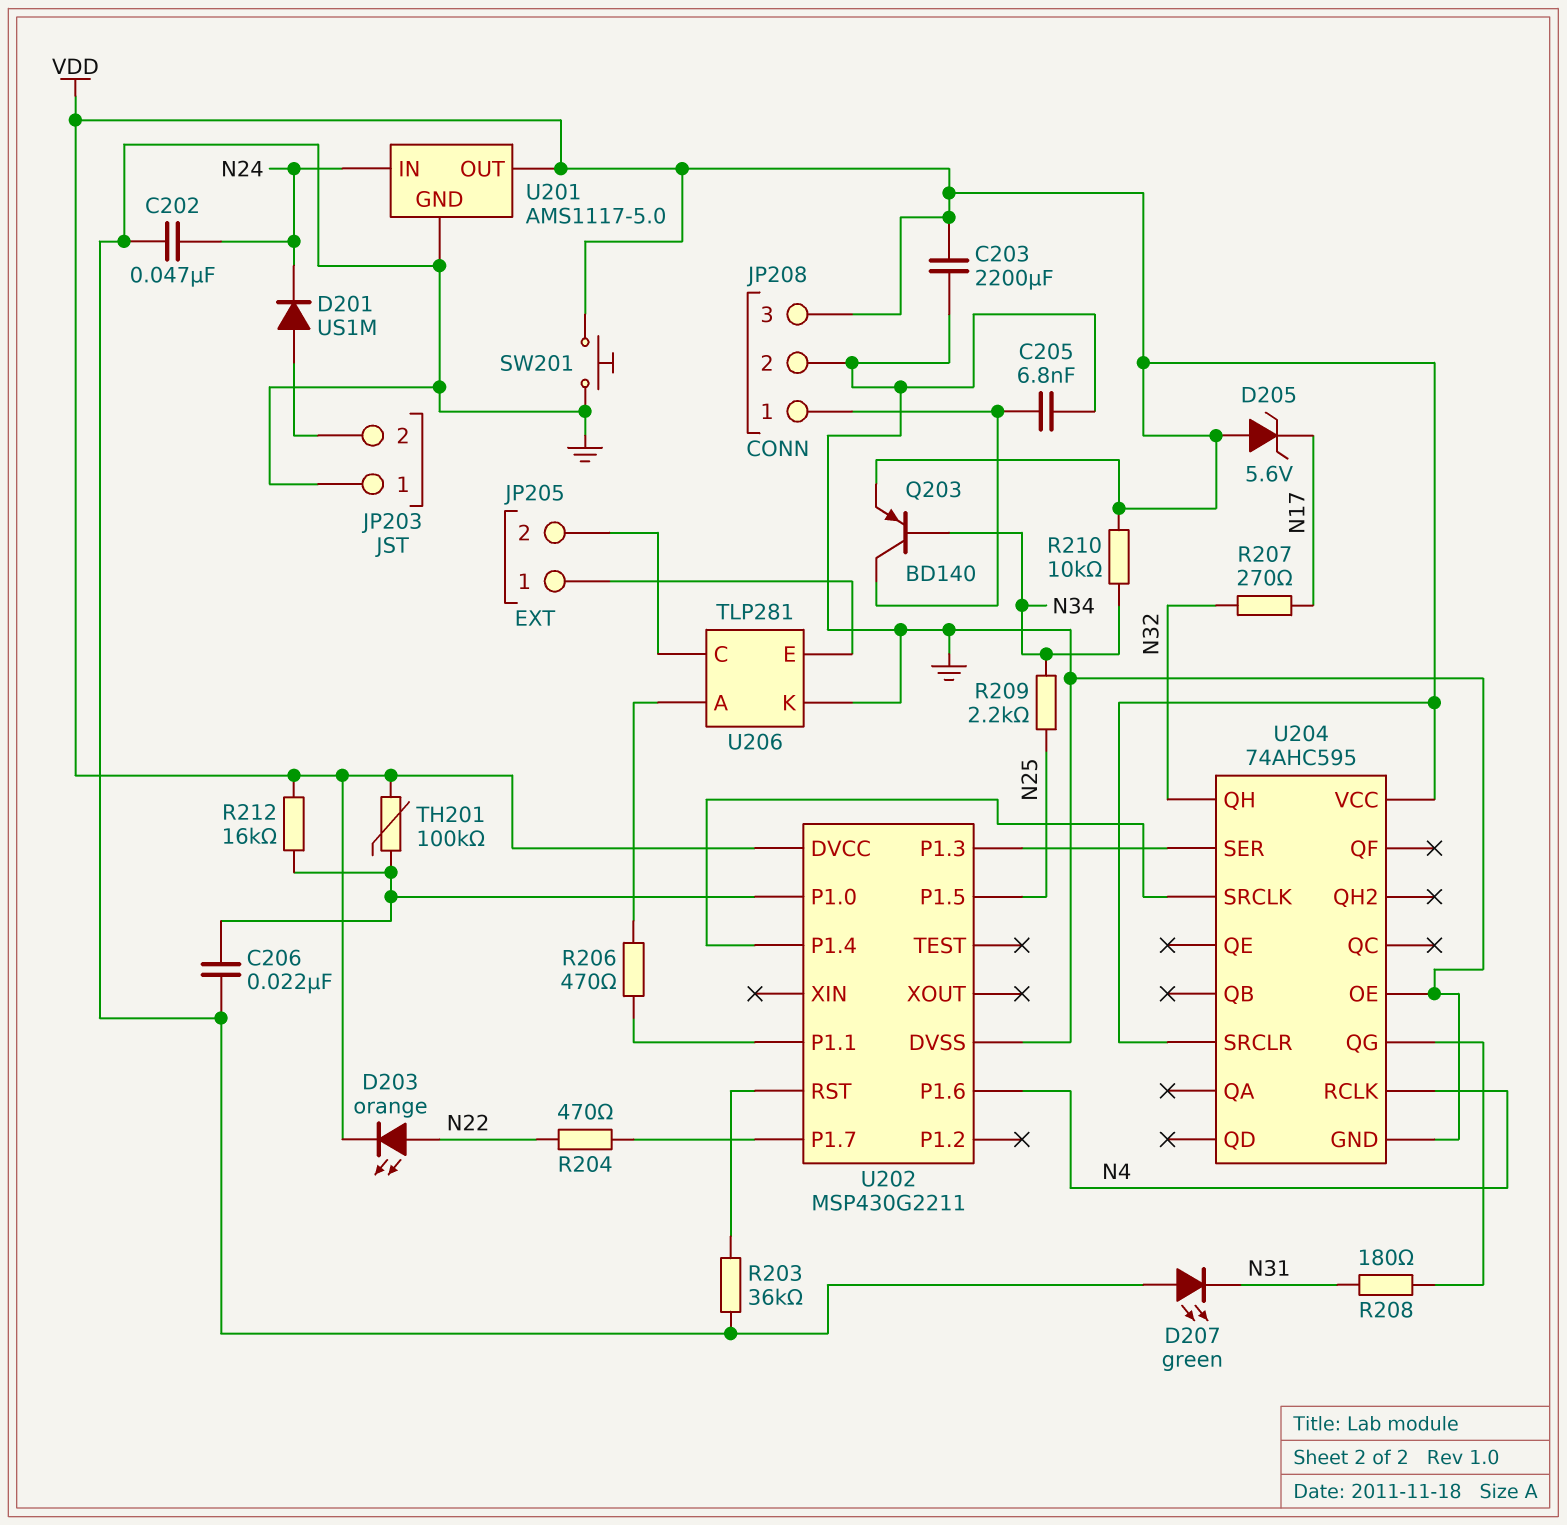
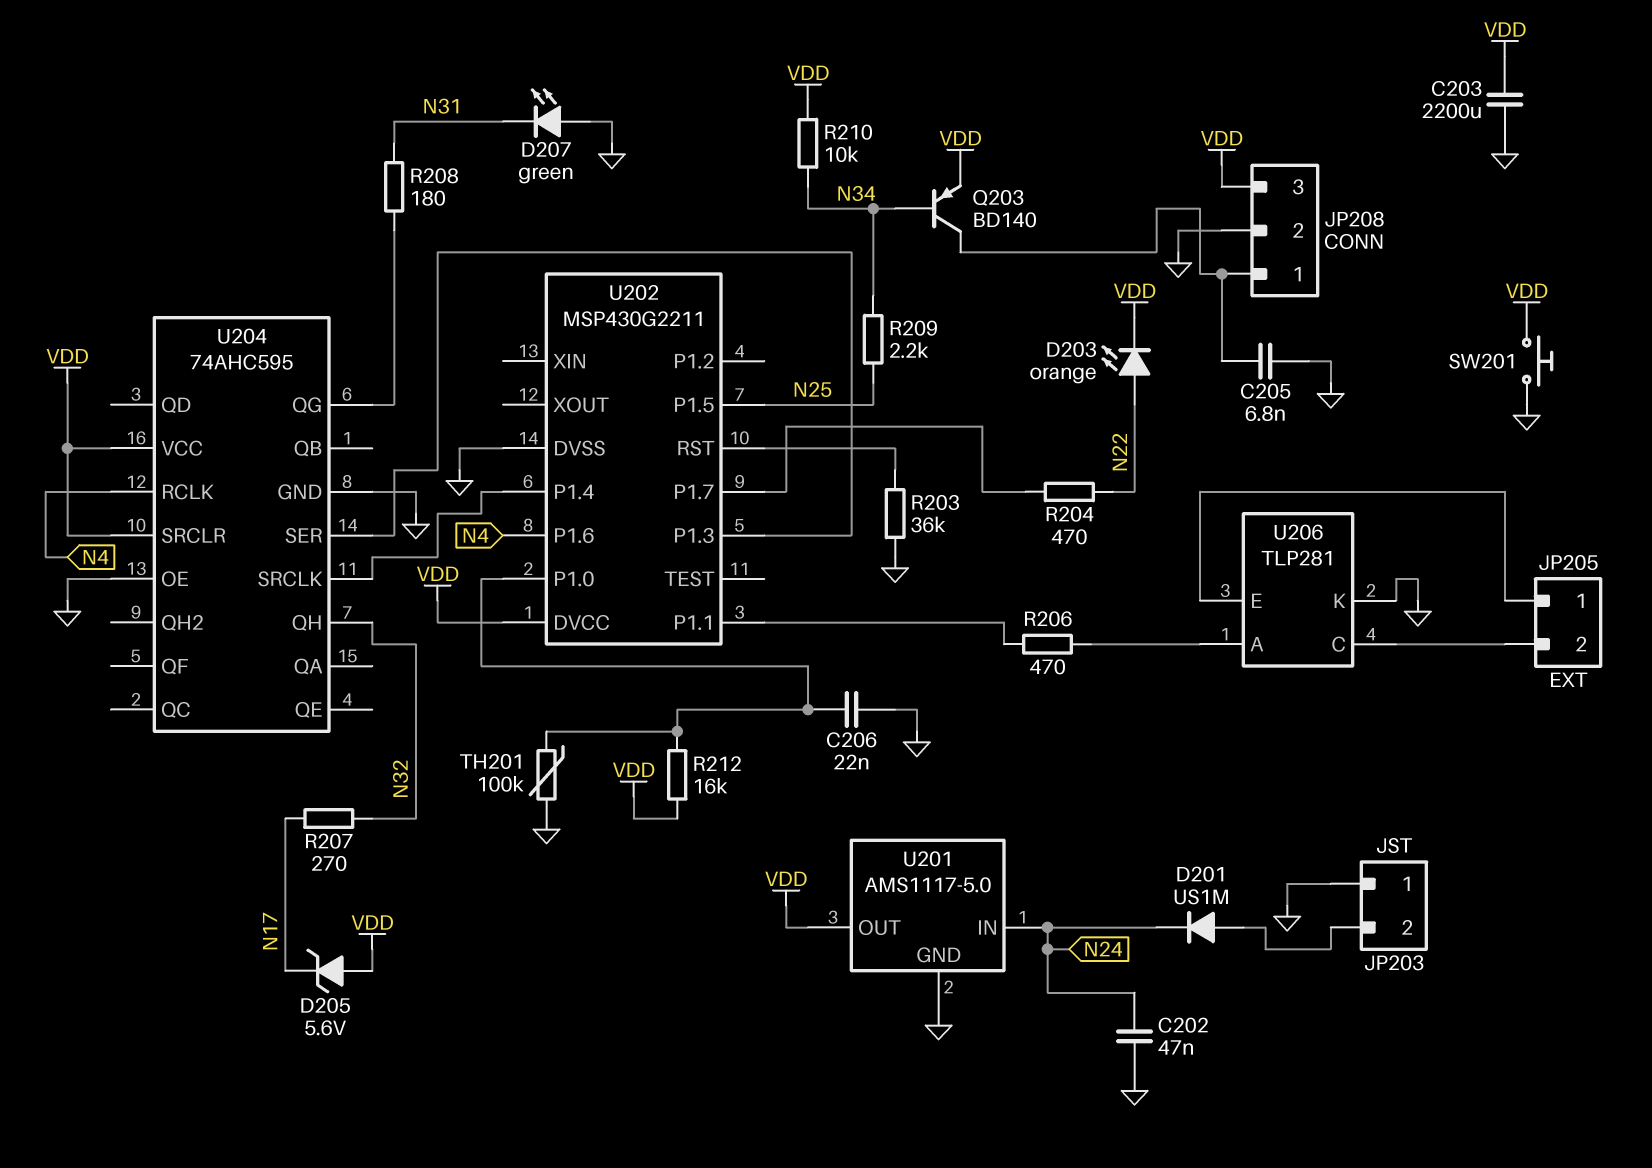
TH201: 100k (U202/P1.0, VDD) -> 100k (GND, U202/P1.0)

